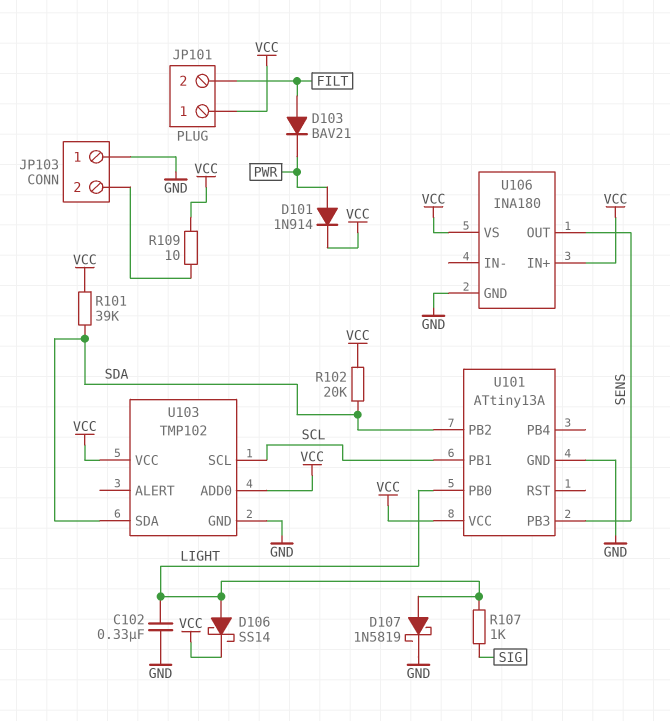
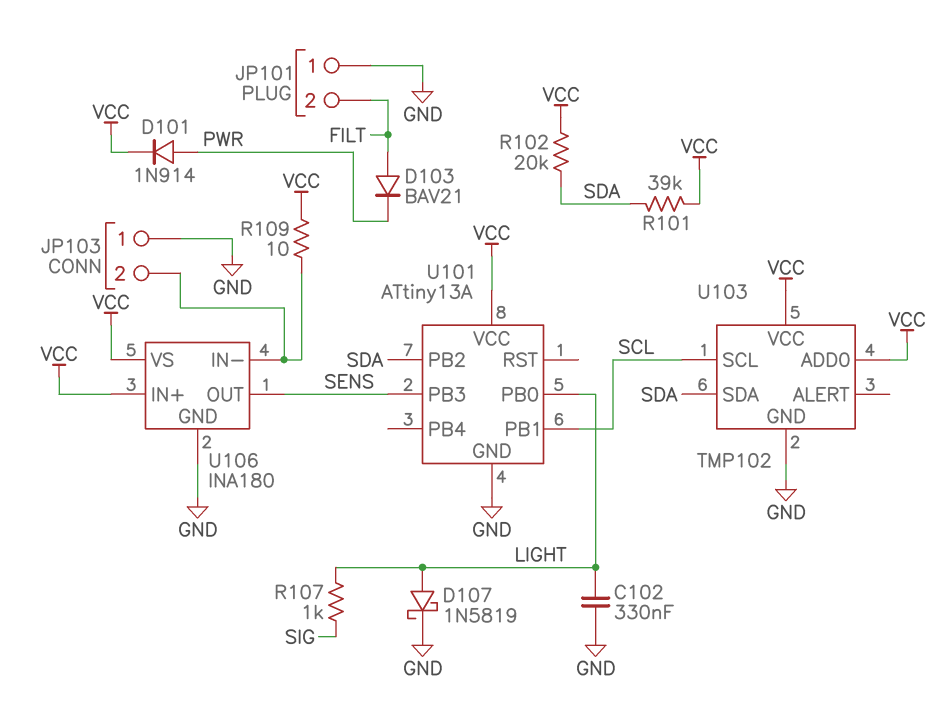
D106: schottky SS14 (A LIGHT, K VCC) -> none
JP101 pin 1: VCC -> GND
U106 pin IN-: none -> JP103/2

